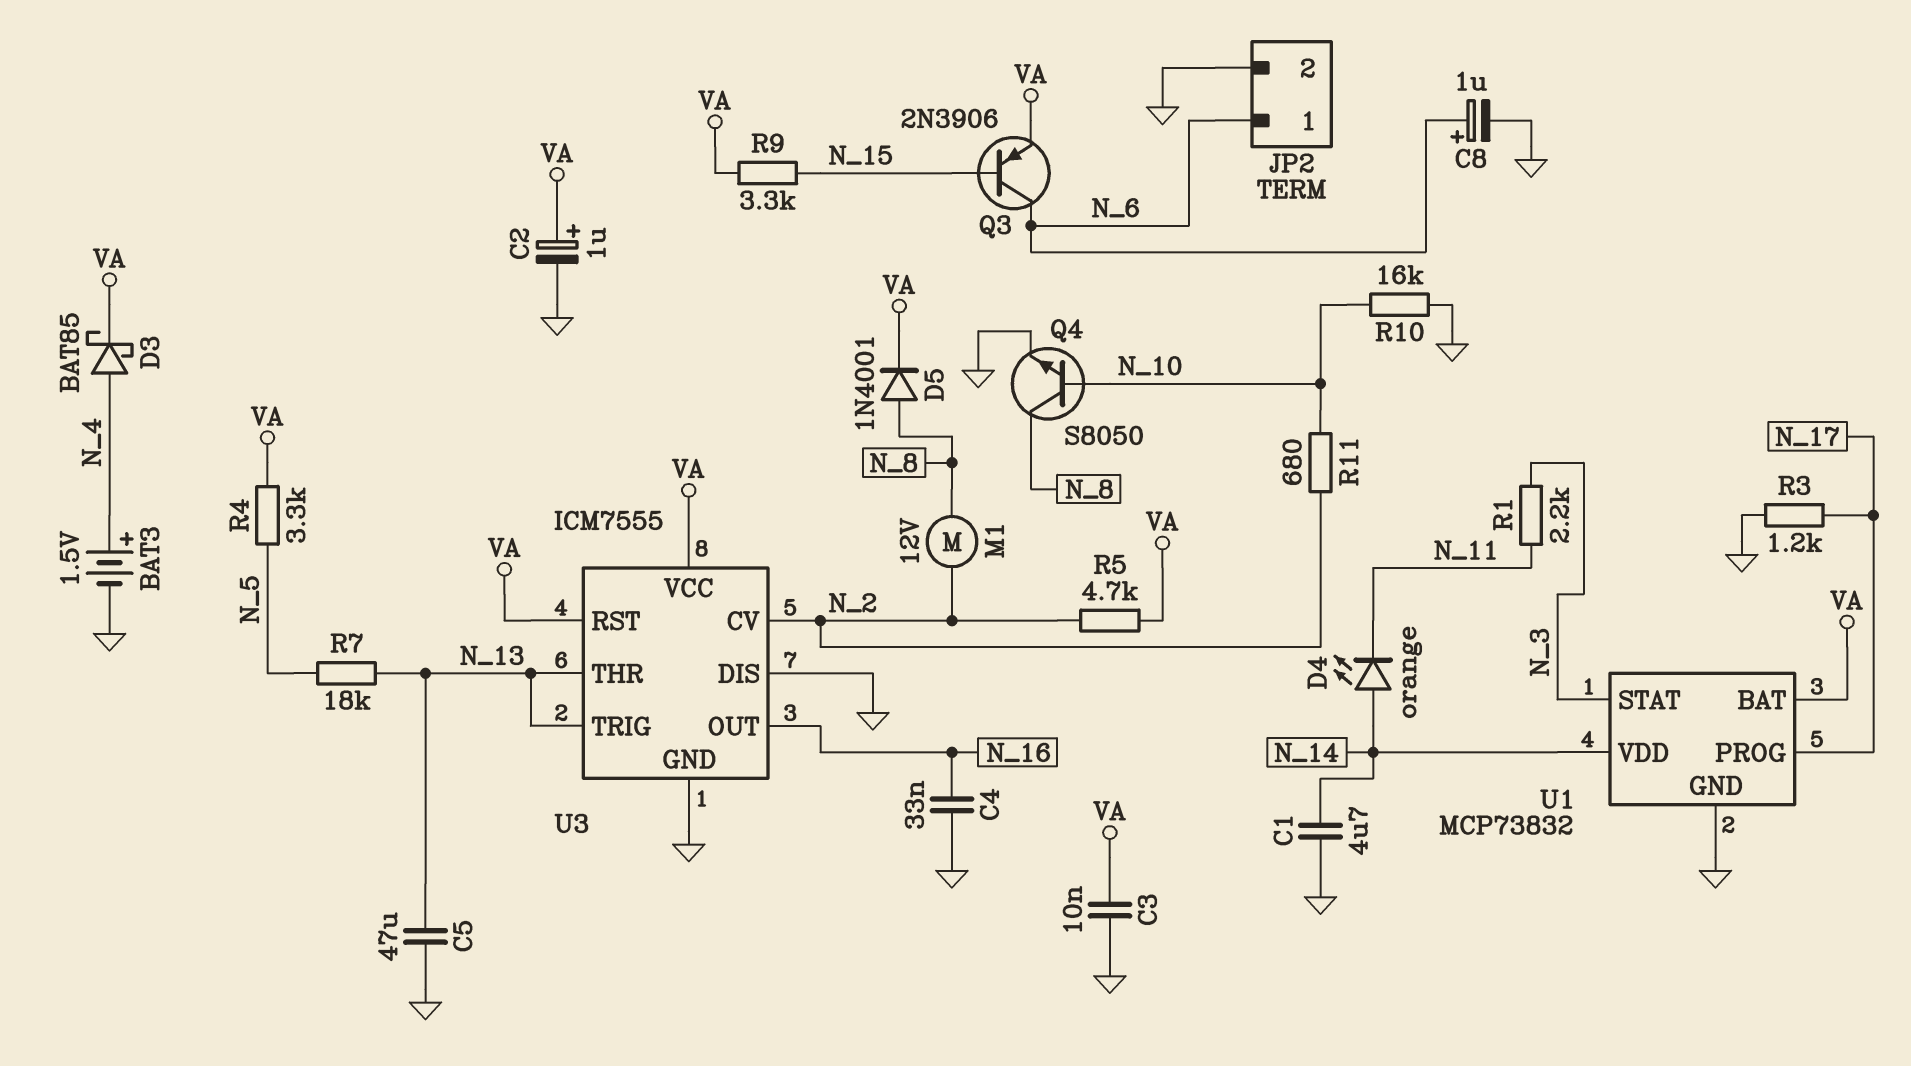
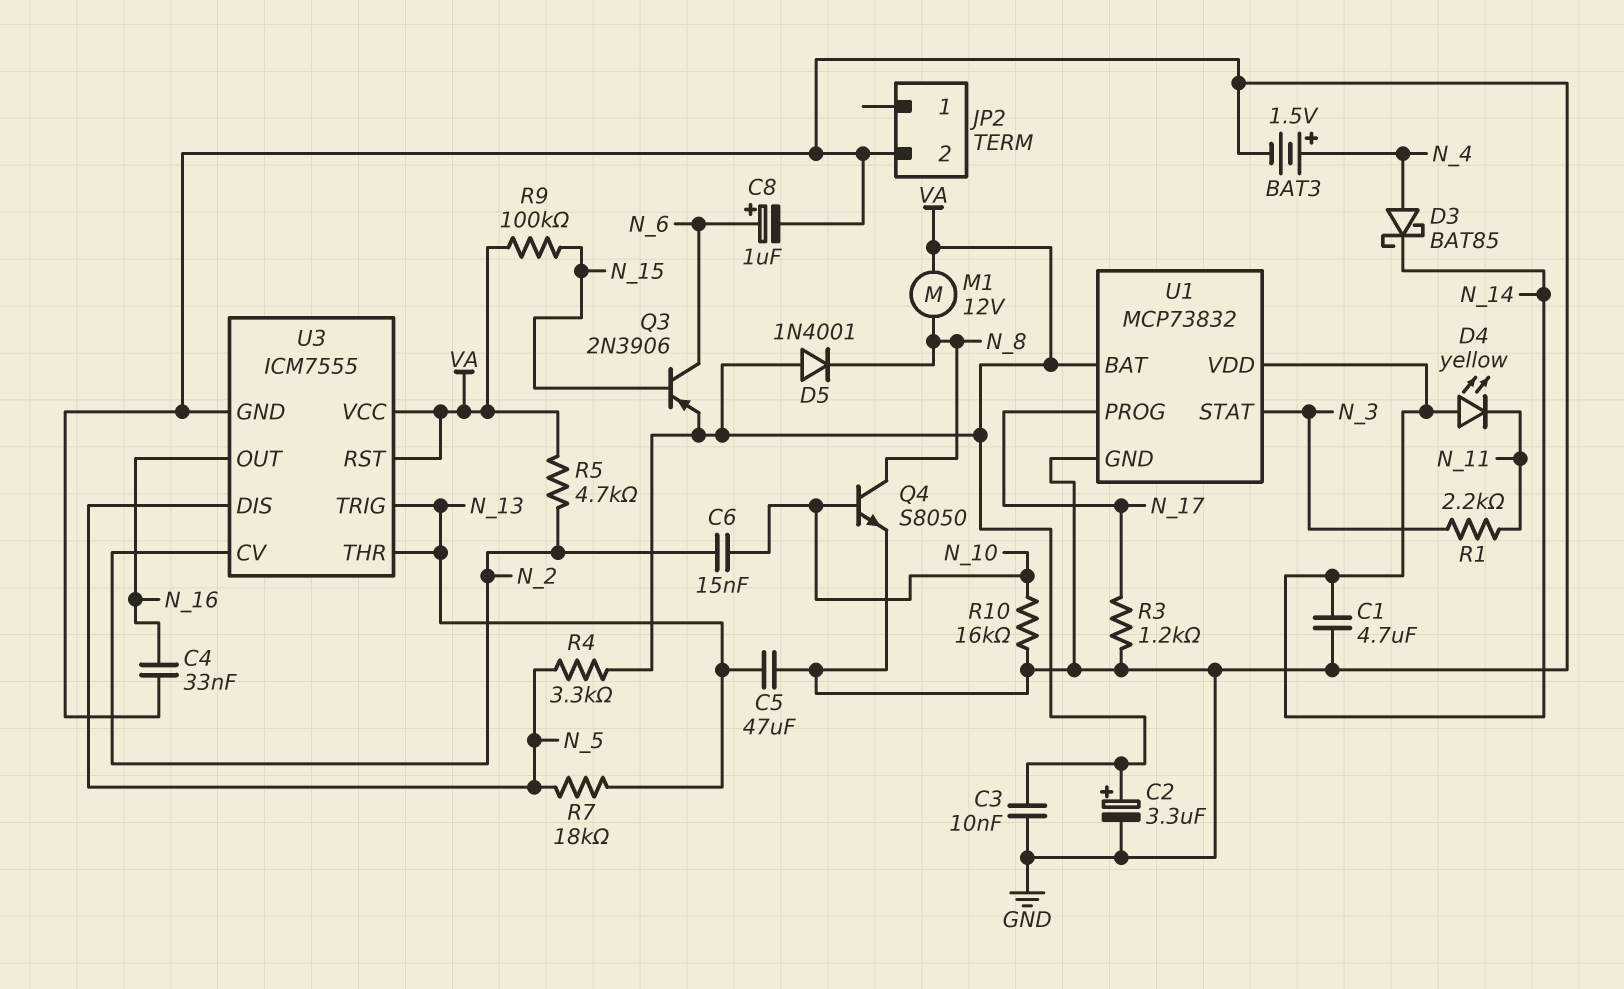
C2: 1uF (plus VA, minus GND) -> 3.3uF (plus VA, minus GND)
C6: none -> 15nF (N_2, N_10)
D3: schottky BAT85 (A N_4, K VA) -> schottky BAT85 (A N_4, K N_14)
D4: LED orange (A N_14, K N_11) -> LED yellow (A N_14, K N_11)
D5: diode 1N4001 (A N_8, K VA) -> diode 1N4001 (A VA, K N_8)
JP2 pin 1: N_6 -> none
M1: motor 12V (N_2, N_8) -> motor 12V (N_8, VA)
R9: 3.3k (N_15, VA) -> 100k (N_15, VA)
R11: 680 (N_2, N_10) -> none
U3 pin DIS: GND -> N_5

